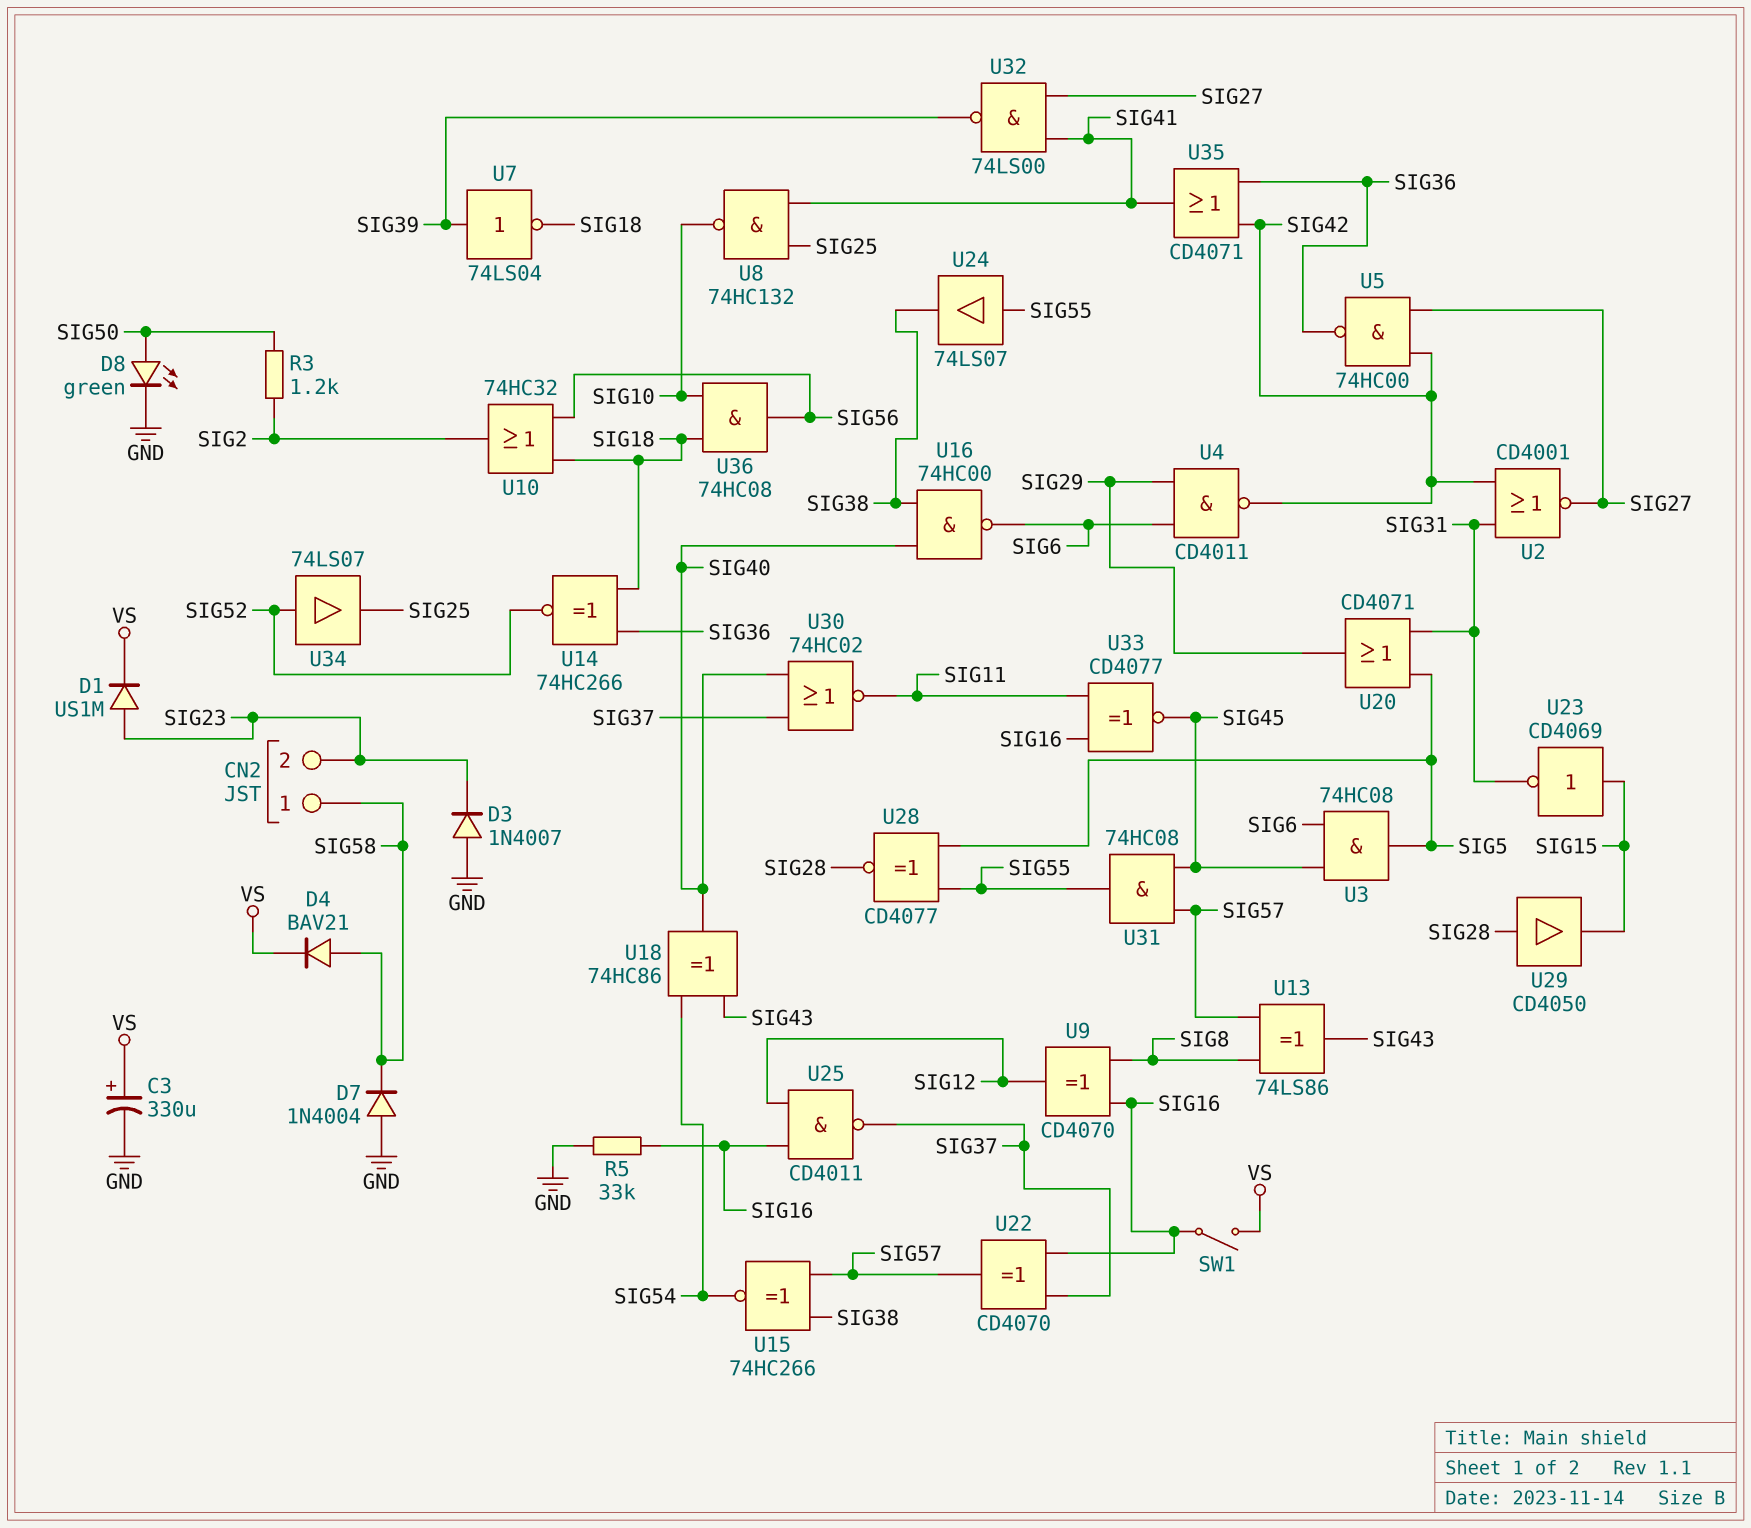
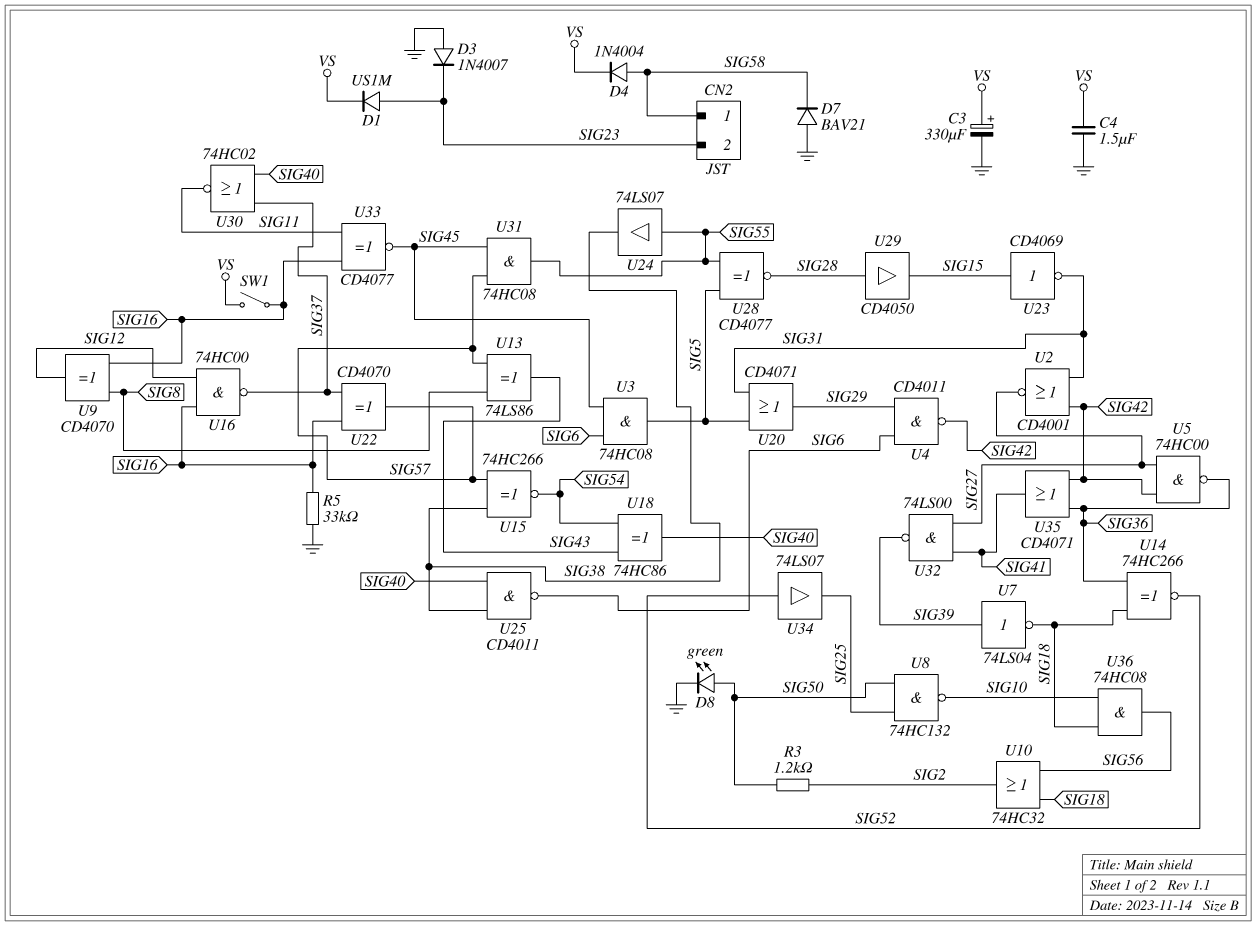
C4: none -> 1.5uF (GND, VS)
D4: diode BAV21 (A SIG58, K VS) -> diode 1N4004 (A SIG58, K VS)
D7: diode 1N4004 (A GND, K SIG58) -> diode BAV21 (A GND, K SIG58)
U8: NAND 74HC132 (in SIG25, in SIG41, out SIG10) -> NAND 74HC132 (in SIG25, in SIG50, out SIG10)
U16: NAND 74HC00 (in SIG38, in SIG40, out SIG6) -> NAND 74HC00 (in SIG12, in SIG16, out SIG37)
U25: NAND CD4011 (in SIG12, in SIG16, out SIG37) -> NAND CD4011 (in SIG38, in SIG40, out SIG6)

